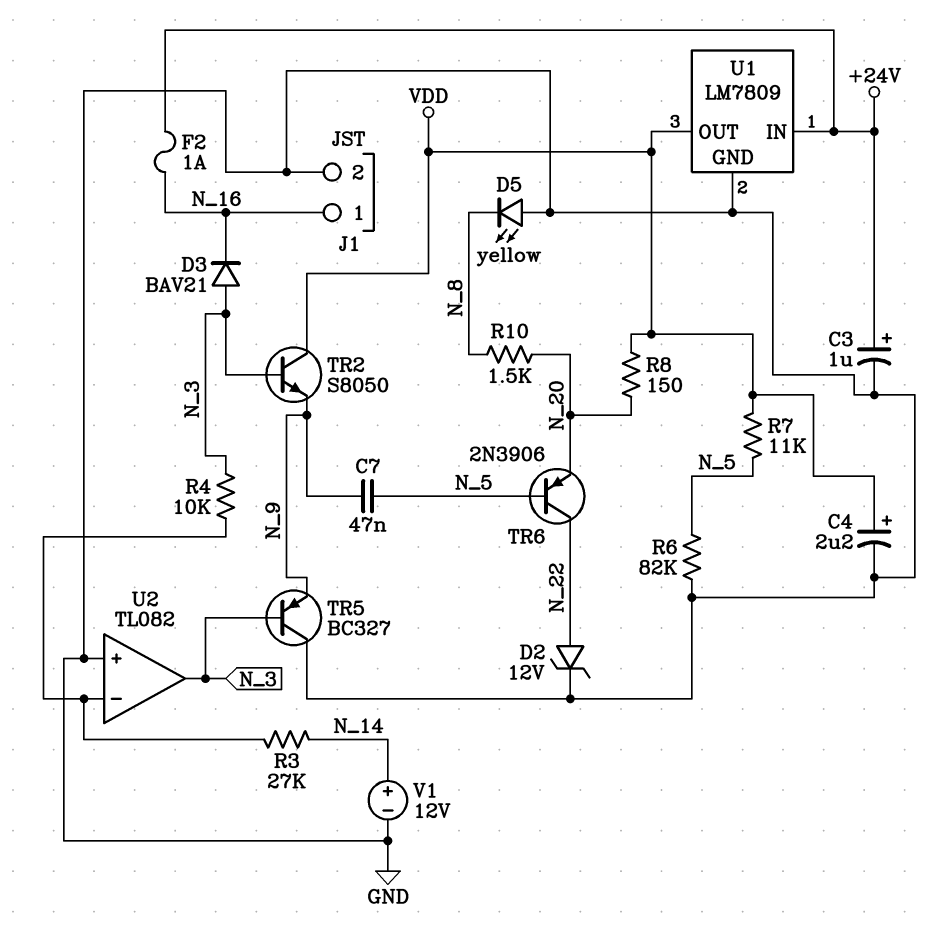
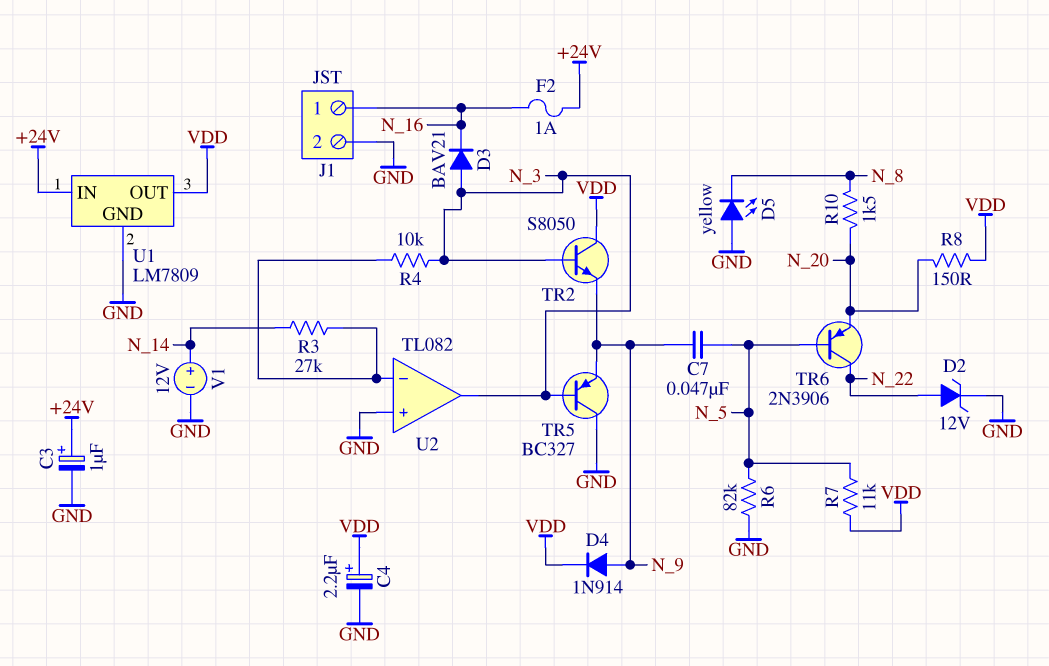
D4: none -> diode 1N914 (A N_9, K VDD)

